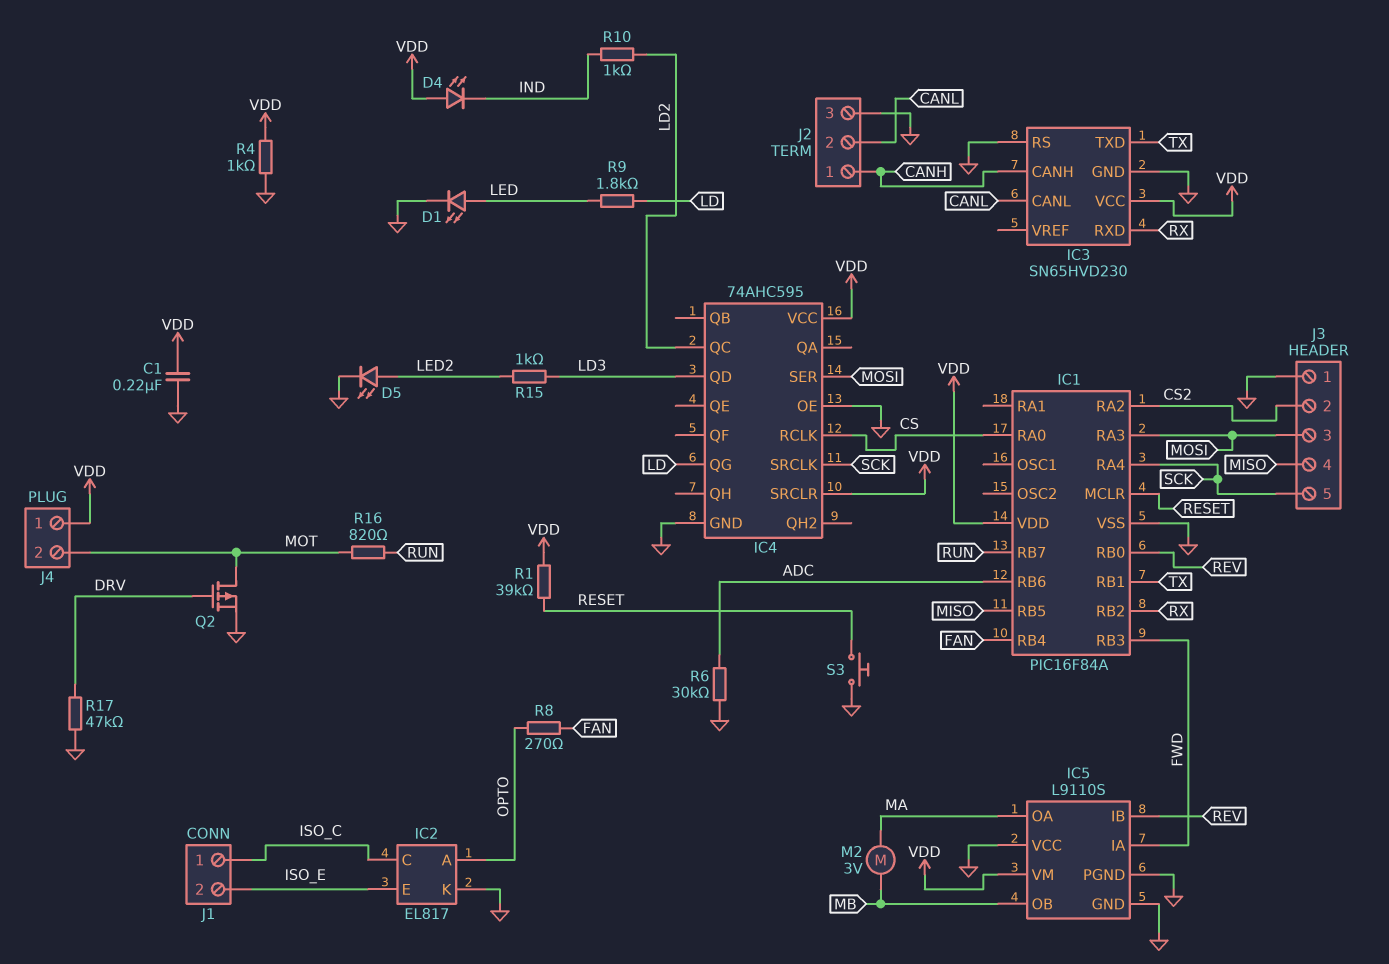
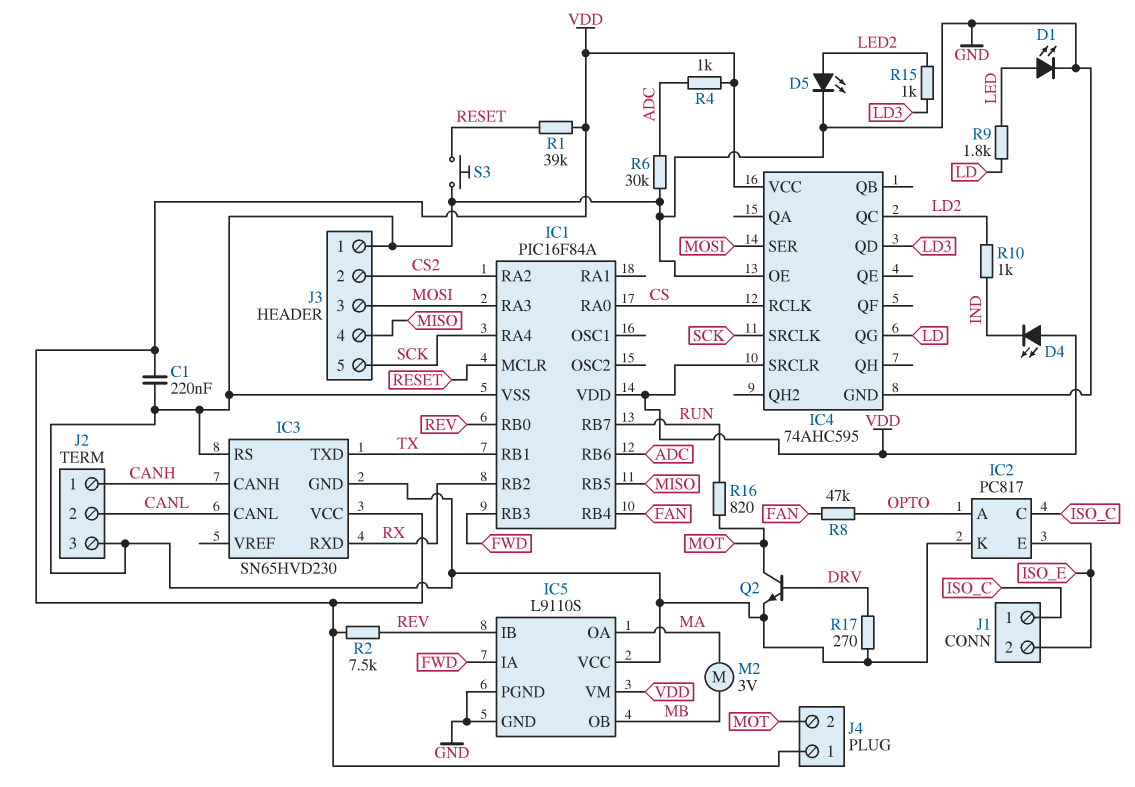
IC2: EL817 -> PC817
Q2: PMOS (G DRV, D MOT, S GND) -> NPN (B DRV, C MOT, E GND)
R2: none -> 7.5k (REV, VDD)
R4: 1k (GND, VDD) -> 1k (ADC, VDD)
R8: 270 (FAN, OPTO) -> 47k (FAN, OPTO)
R17: 47k (DRV, GND) -> 270 (DRV, GND)

